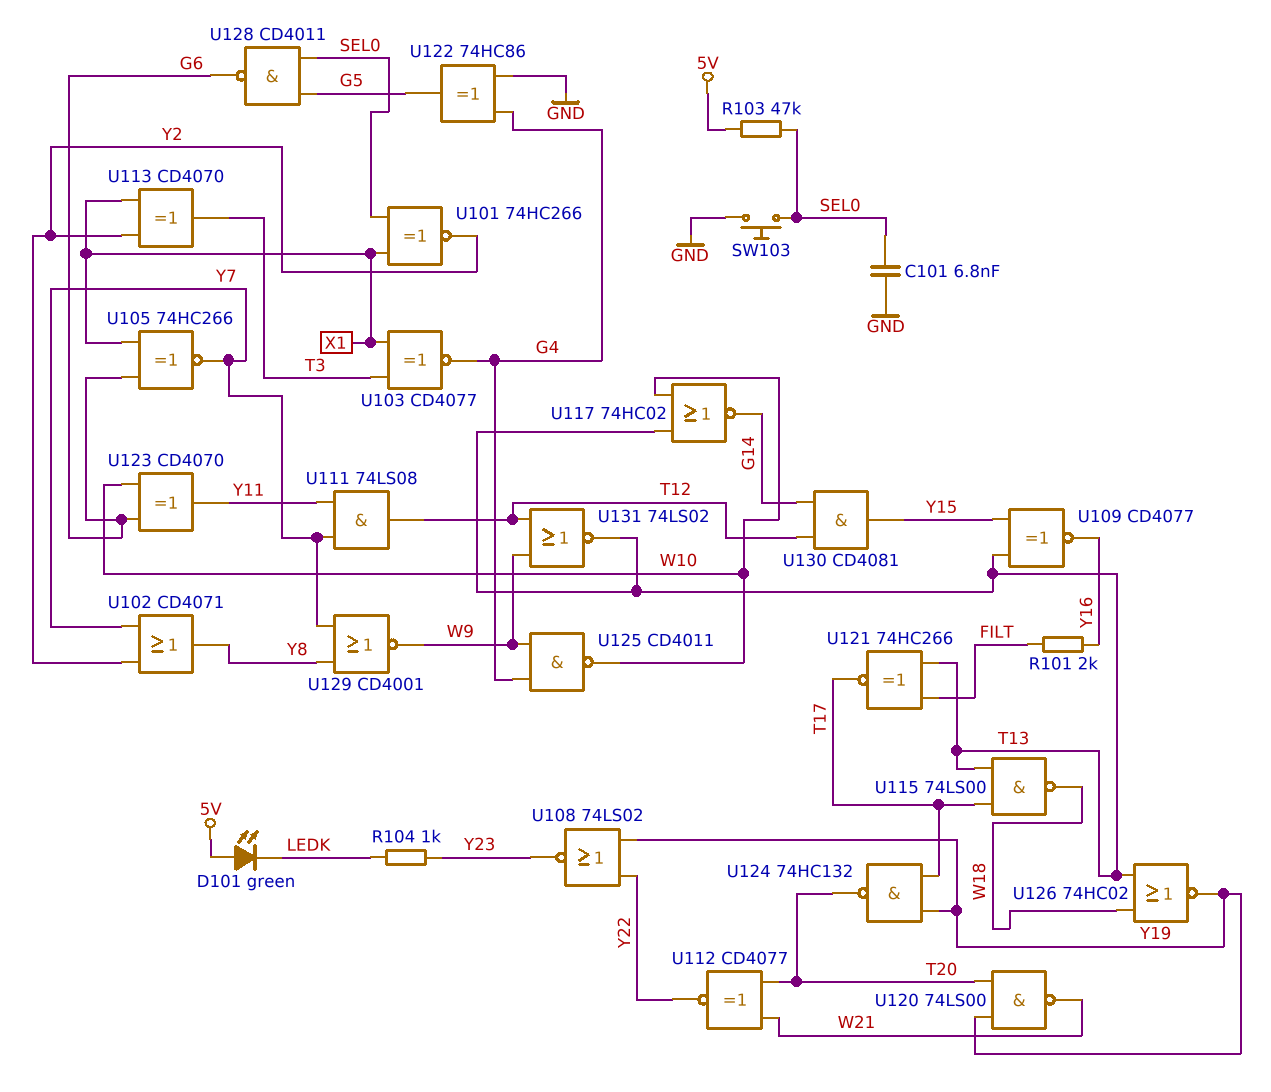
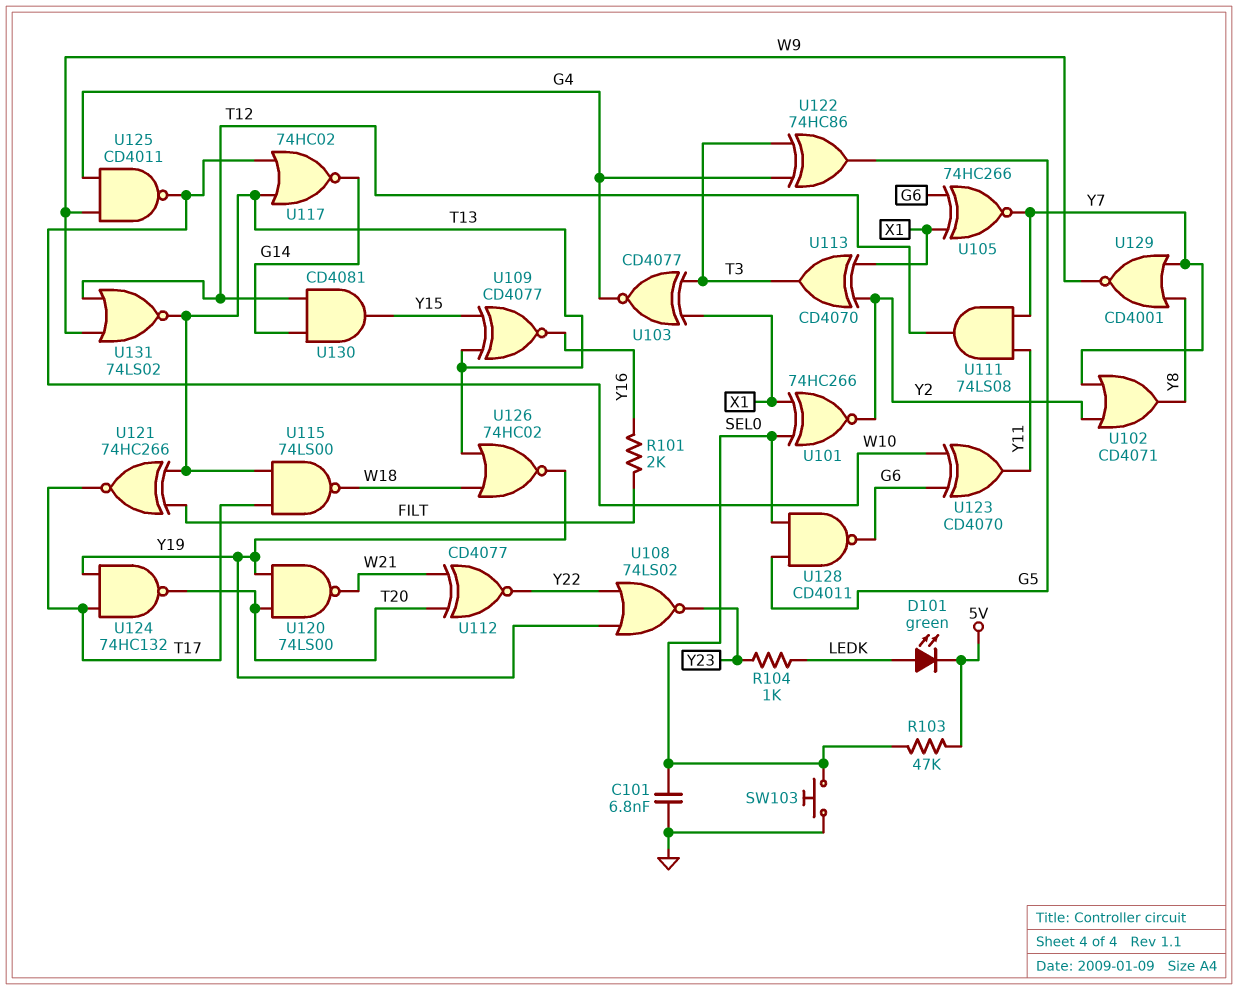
D101: LED green (A 5V, K LEDK) -> LED green (A LEDK, K 5V)
U122: XOR 74HC86 (in G4, in GND, out G5) -> XOR 74HC86 (in G4, in T3, out G5)

